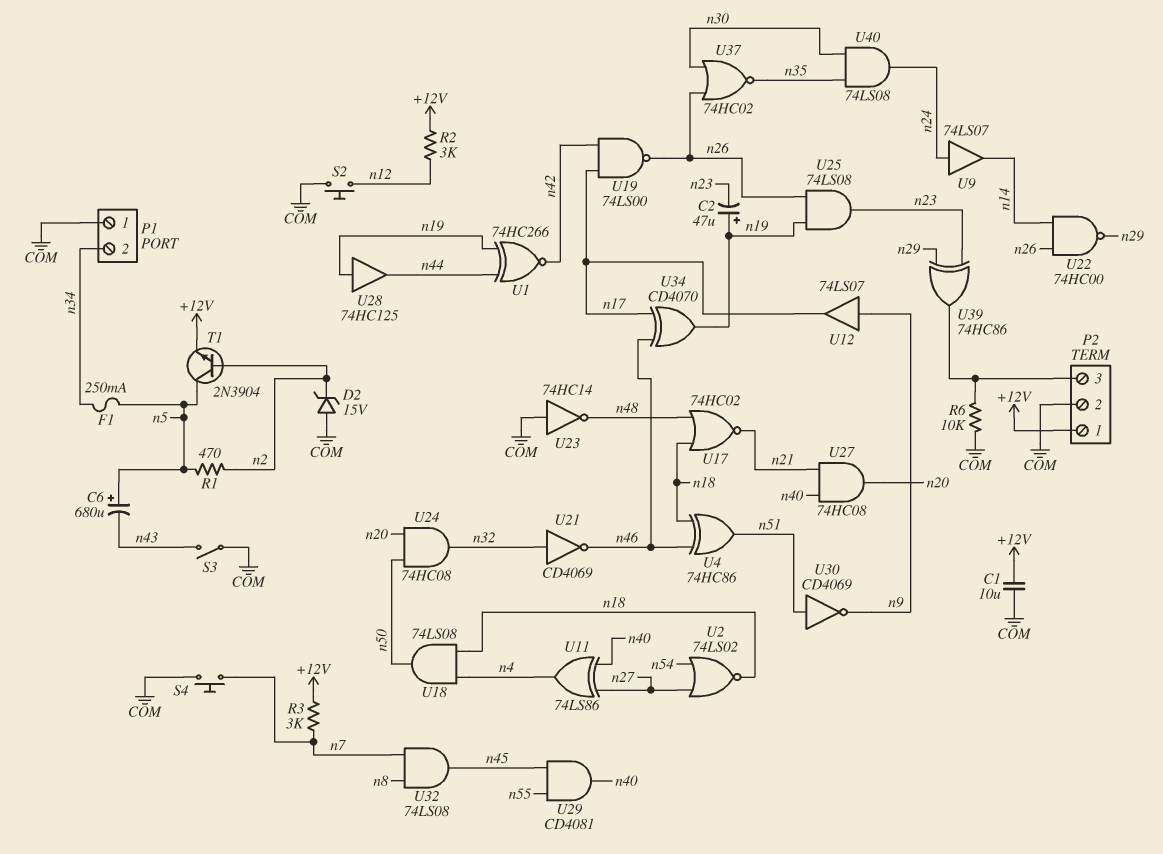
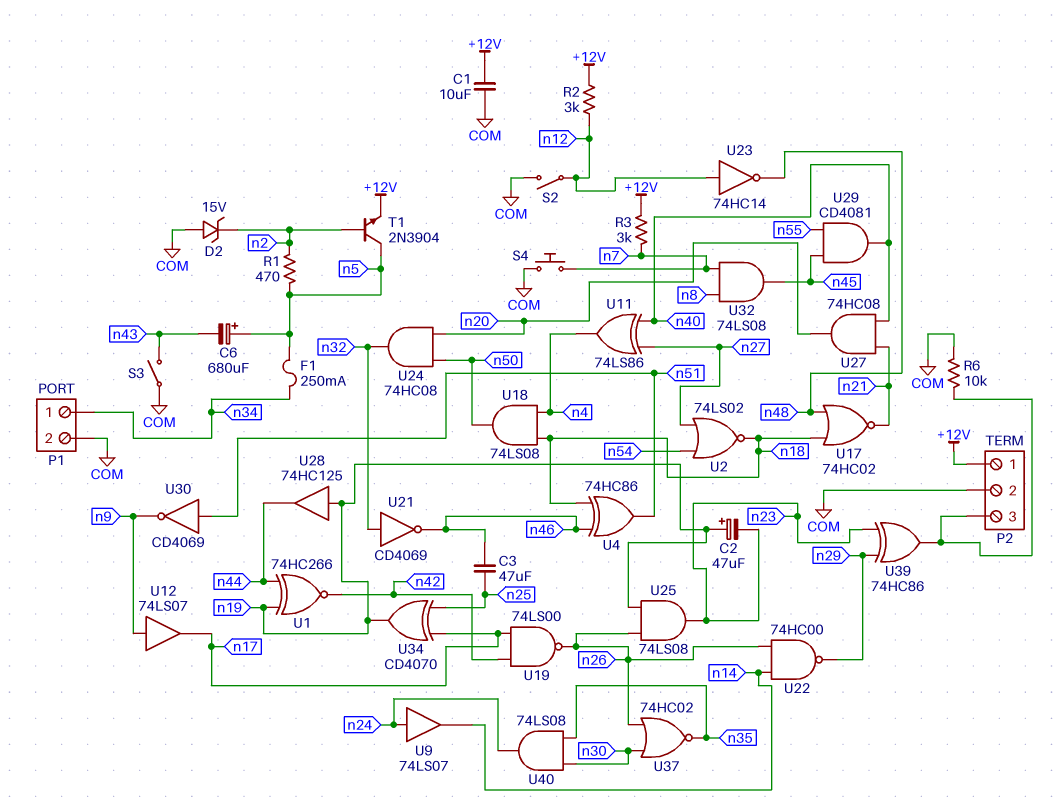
C3: none -> 47uF (n25, n46)
P1 pin 1: COM -> n34
P1 pin 2: n34 -> COM
S2: button (COM, n12) -> switch (COM, n12)
U23: NOT 74HC14 (in COM, out n48) -> NOT 74HC14 (in n12, out n48)
U34: XOR CD4070 (in n17, in n46, out n19) -> XOR CD4070 (in n17, in n25, out n19)

